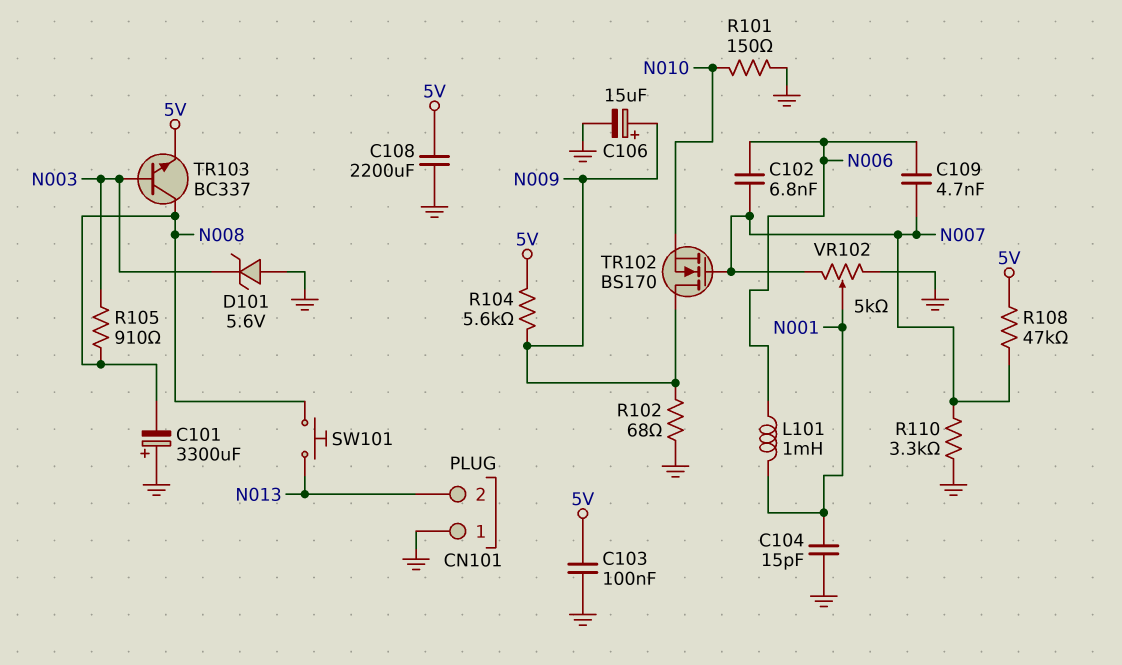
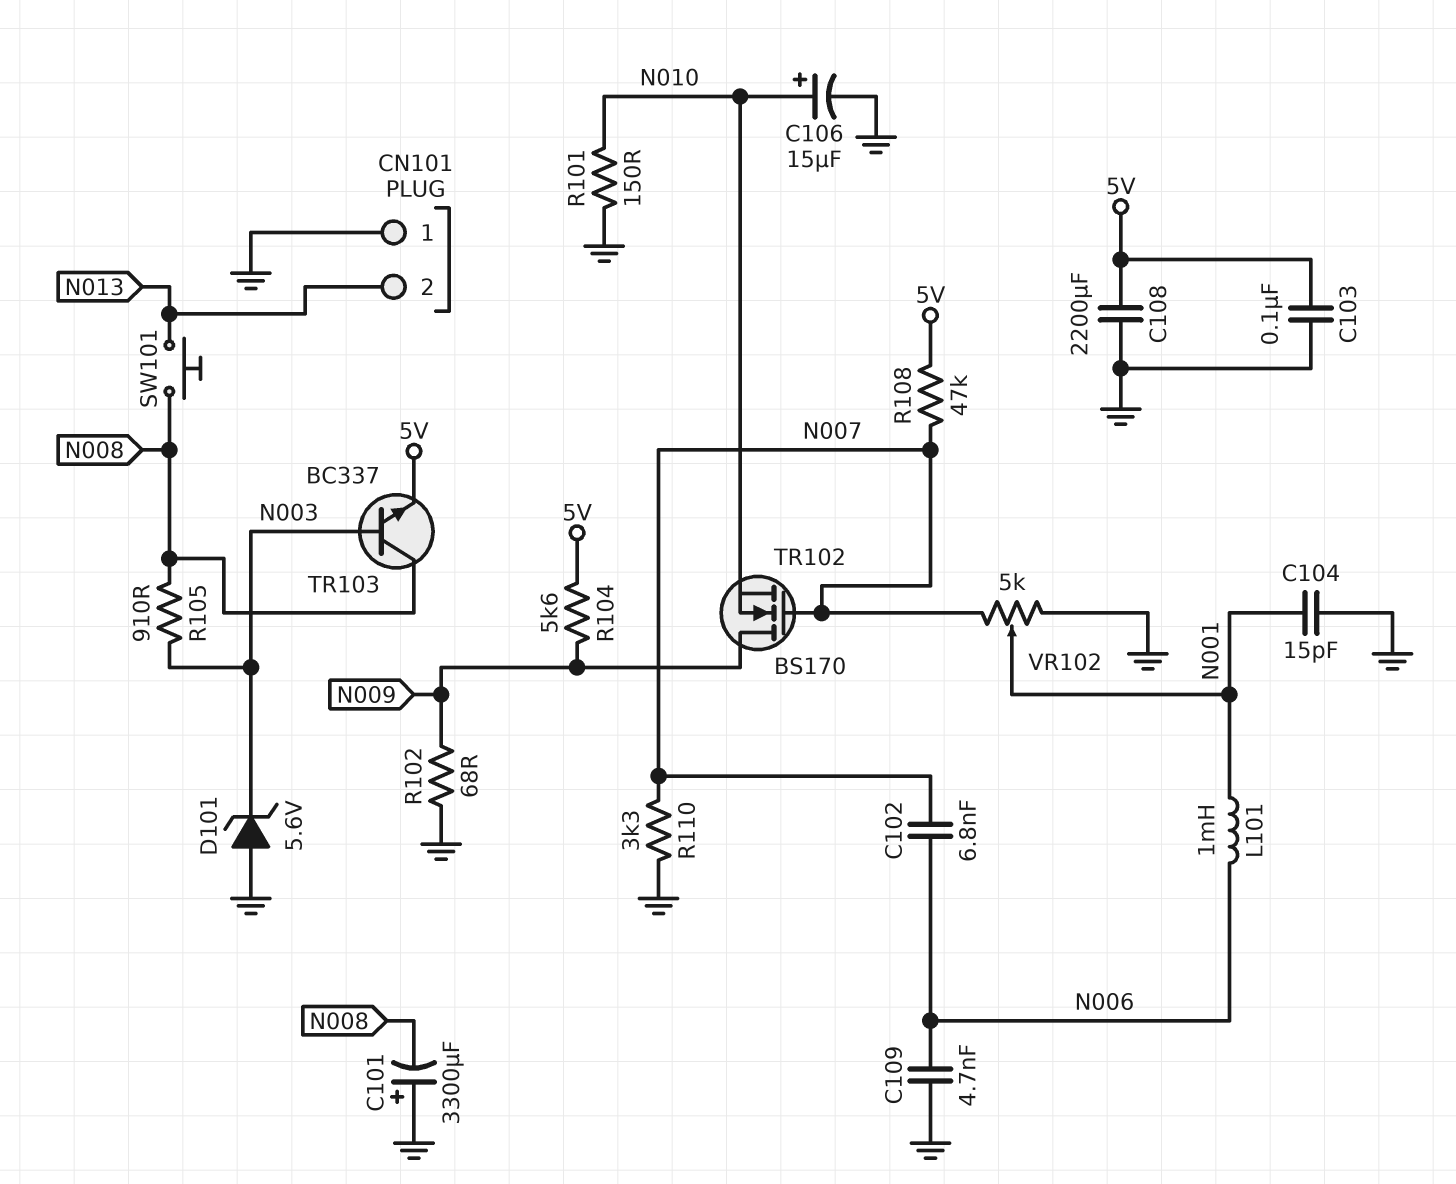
C106: 15uF (plus N009, minus GND) -> 15uF (plus N010, minus GND)
C109: 4.7nF (N006, N007) -> 4.7nF (GND, N006)

